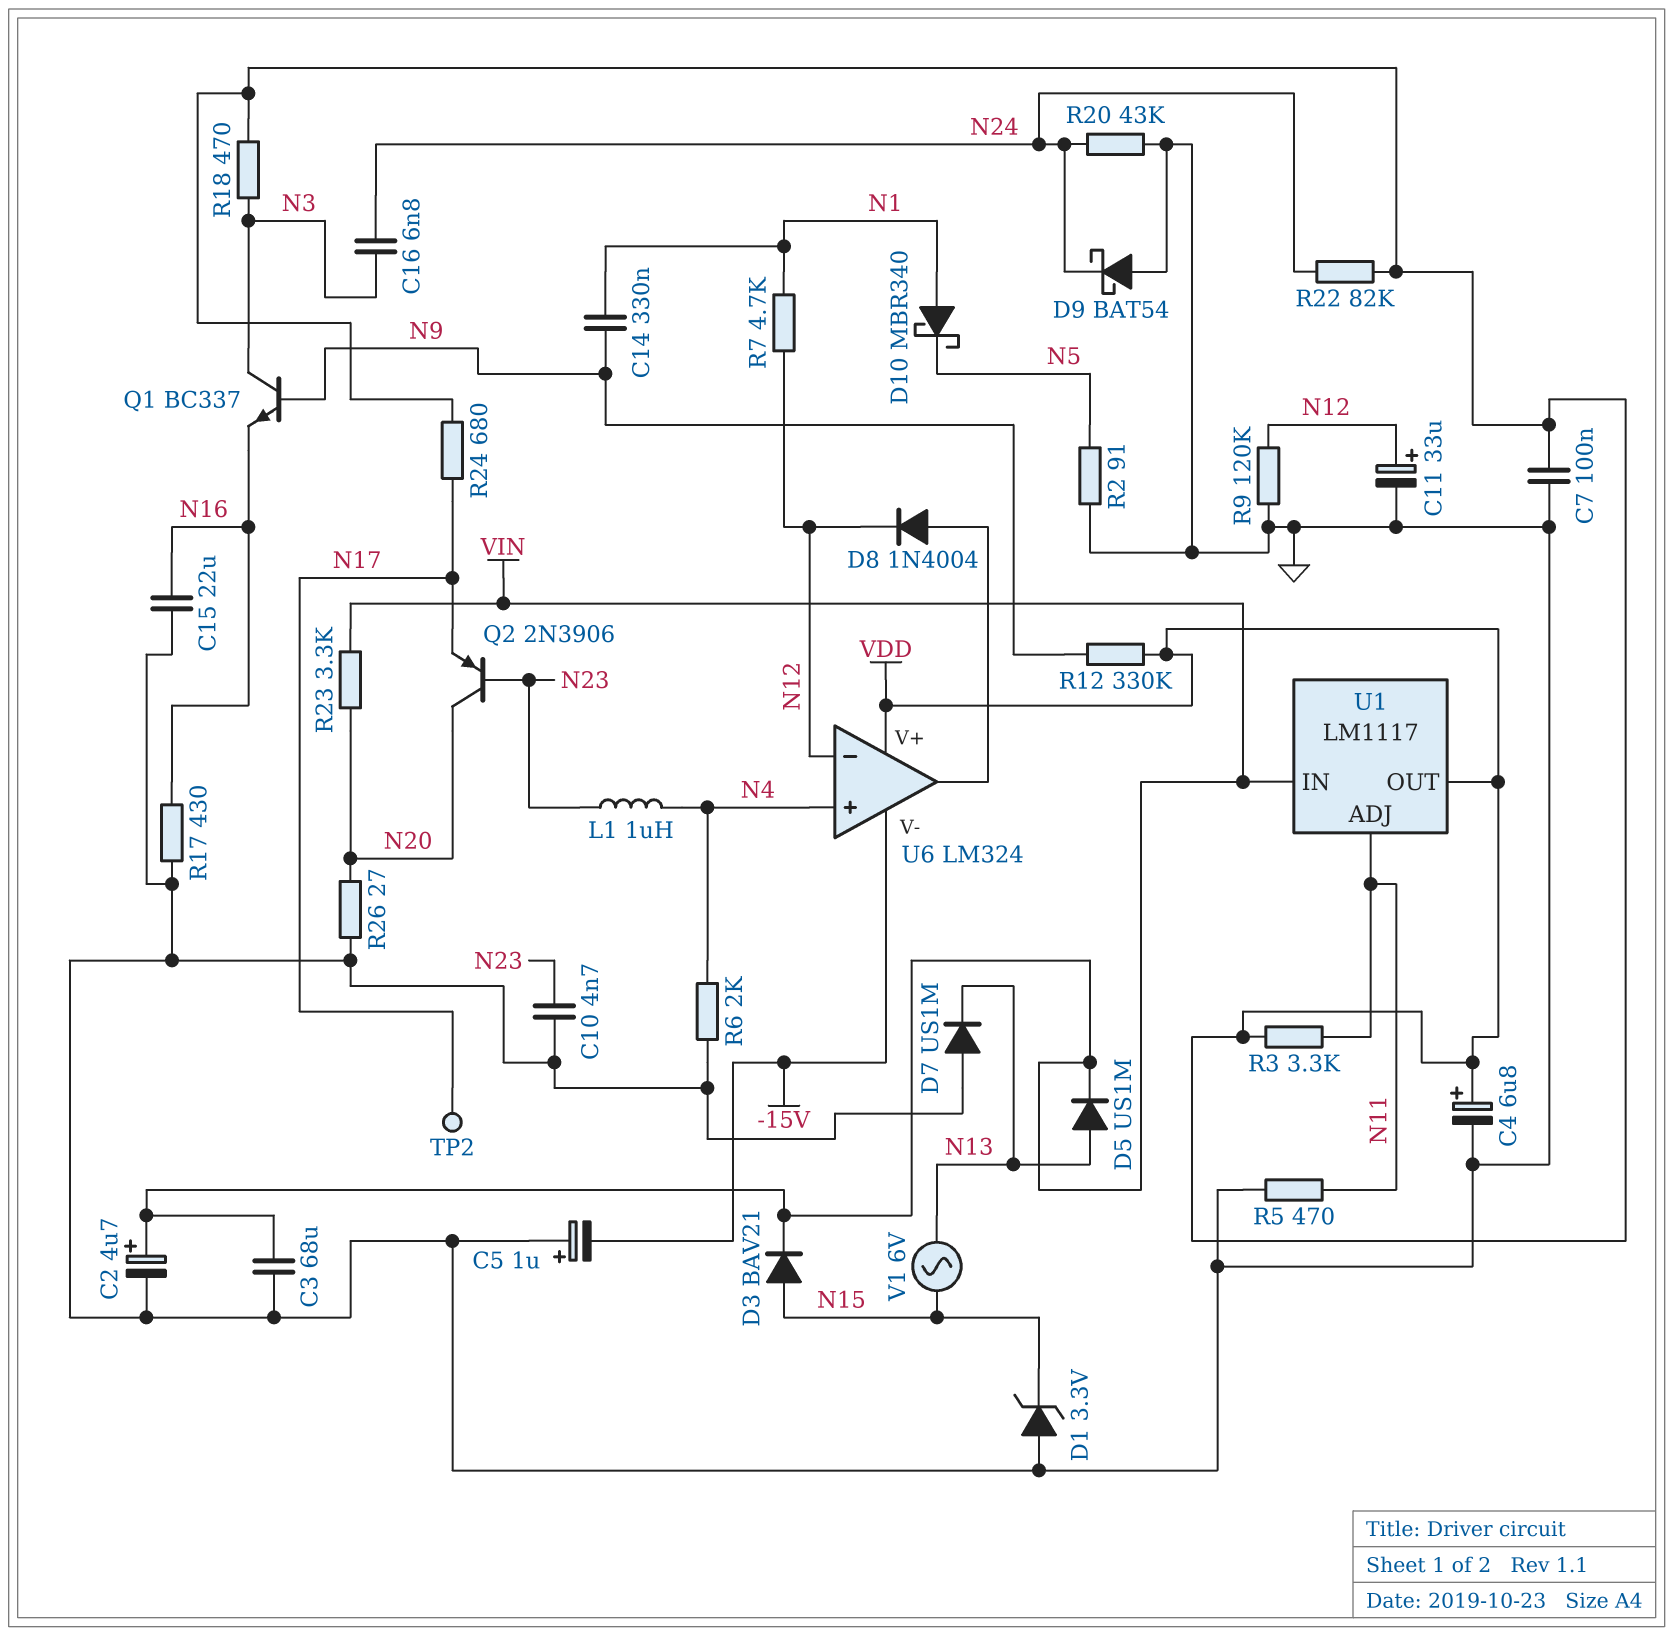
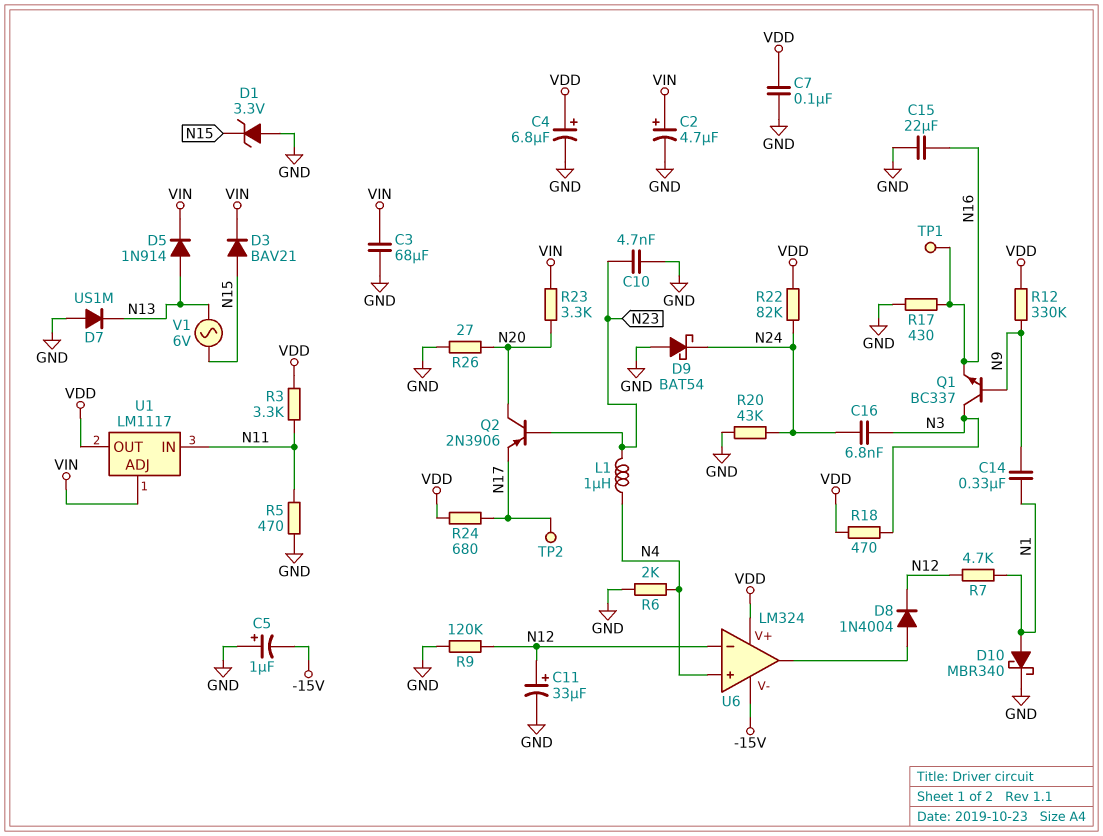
D5: diode US1M (A N13, K VIN) -> diode 1N914 (A N13, K VIN)
D10: schottky MBR340 (A N1, K N5) -> schottky MBR340 (A N1, K GND)
R2: 91 (GND, N5) -> none
TP1: none -> test point (N16)
U1 pin ADJ: N11 -> VIN
U1 pin IN: VIN -> N11

